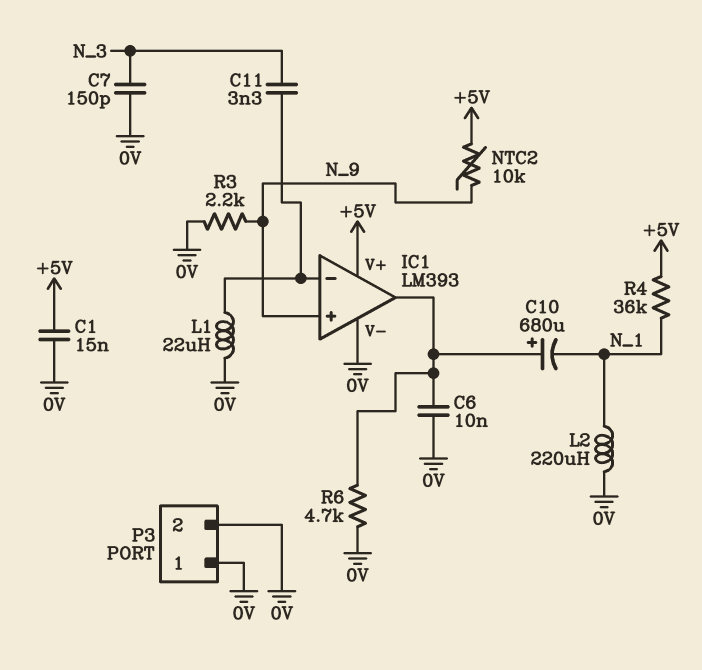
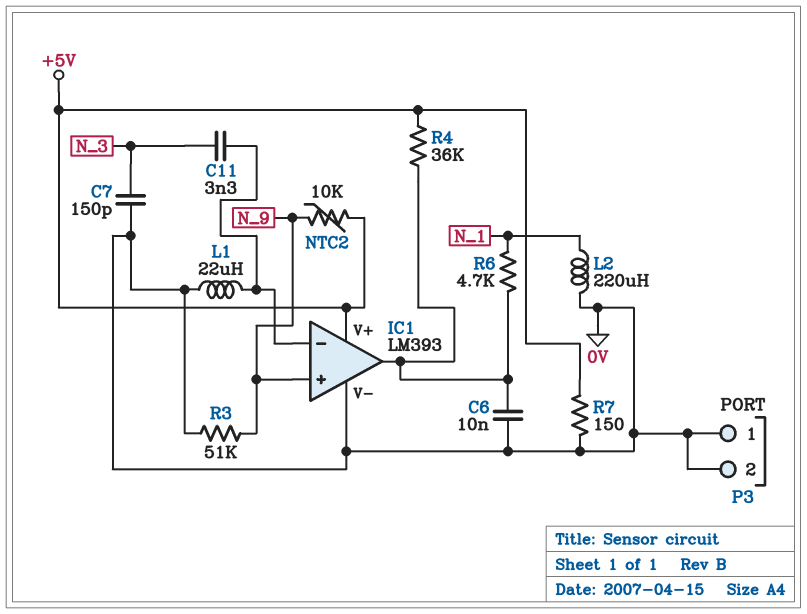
C1: 15nF (+5V, 0V) -> none
C10: 680uF (plus IC1/out, minus N_1) -> none
R3: 2.2k (0V, N_9) -> 51k (0V, N_9)
R4: 36k (+5V, N_1) -> 36k (+5V, IC1/out)
R6: 4.7k (0V, IC1/out) -> 4.7k (IC1/out, N_1)
R7: none -> 150 (+5V, 0V)

